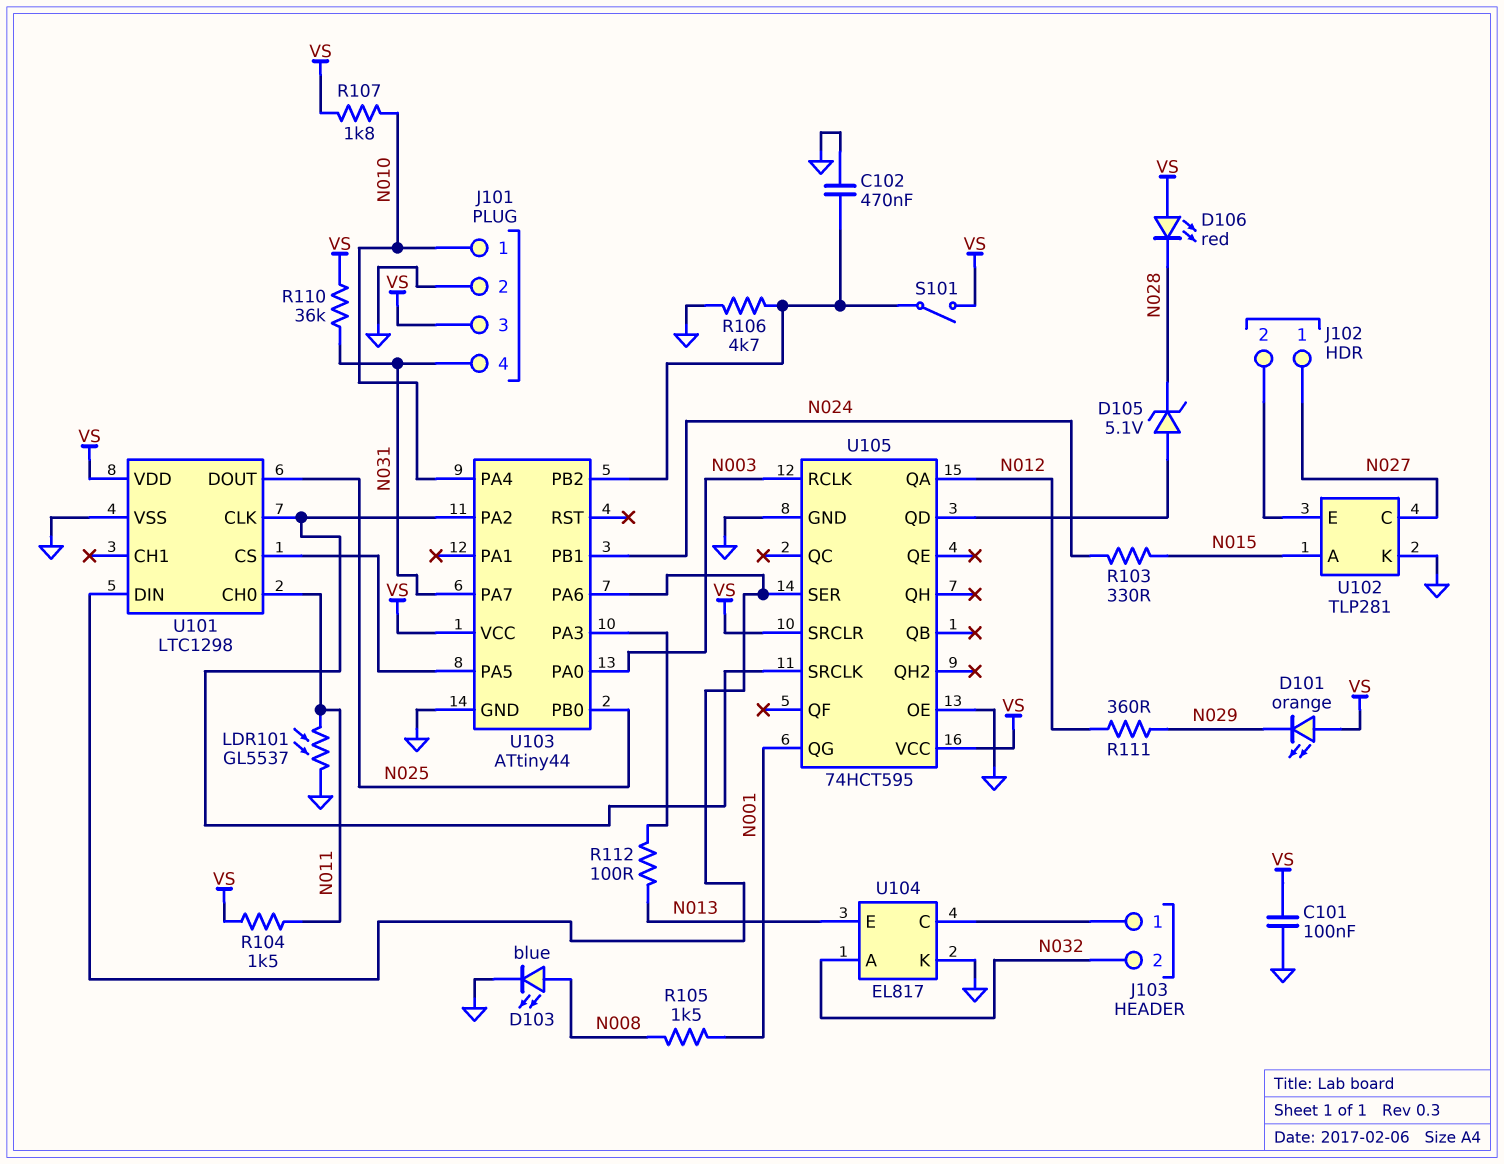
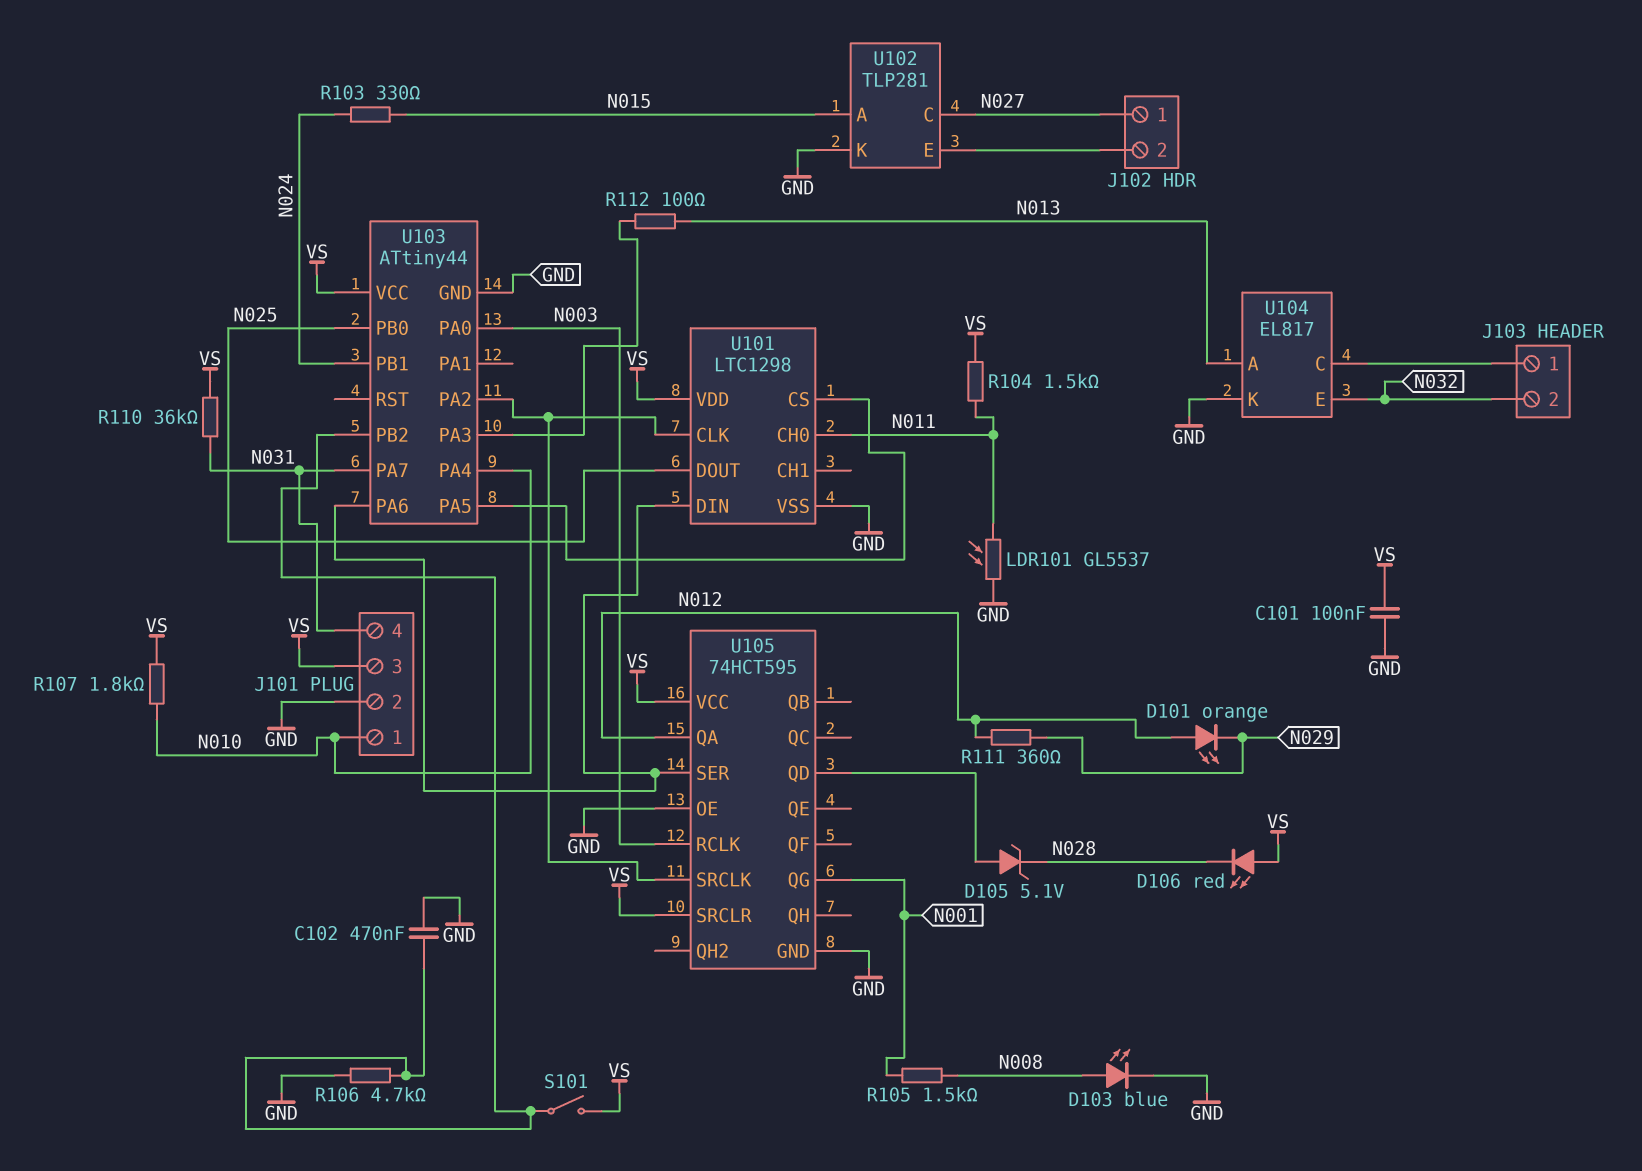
D101: LED orange (A VS, K N029) -> LED orange (A N012, K N029)
U104 pin A: N032 -> N013
U104 pin E: N013 -> N032

